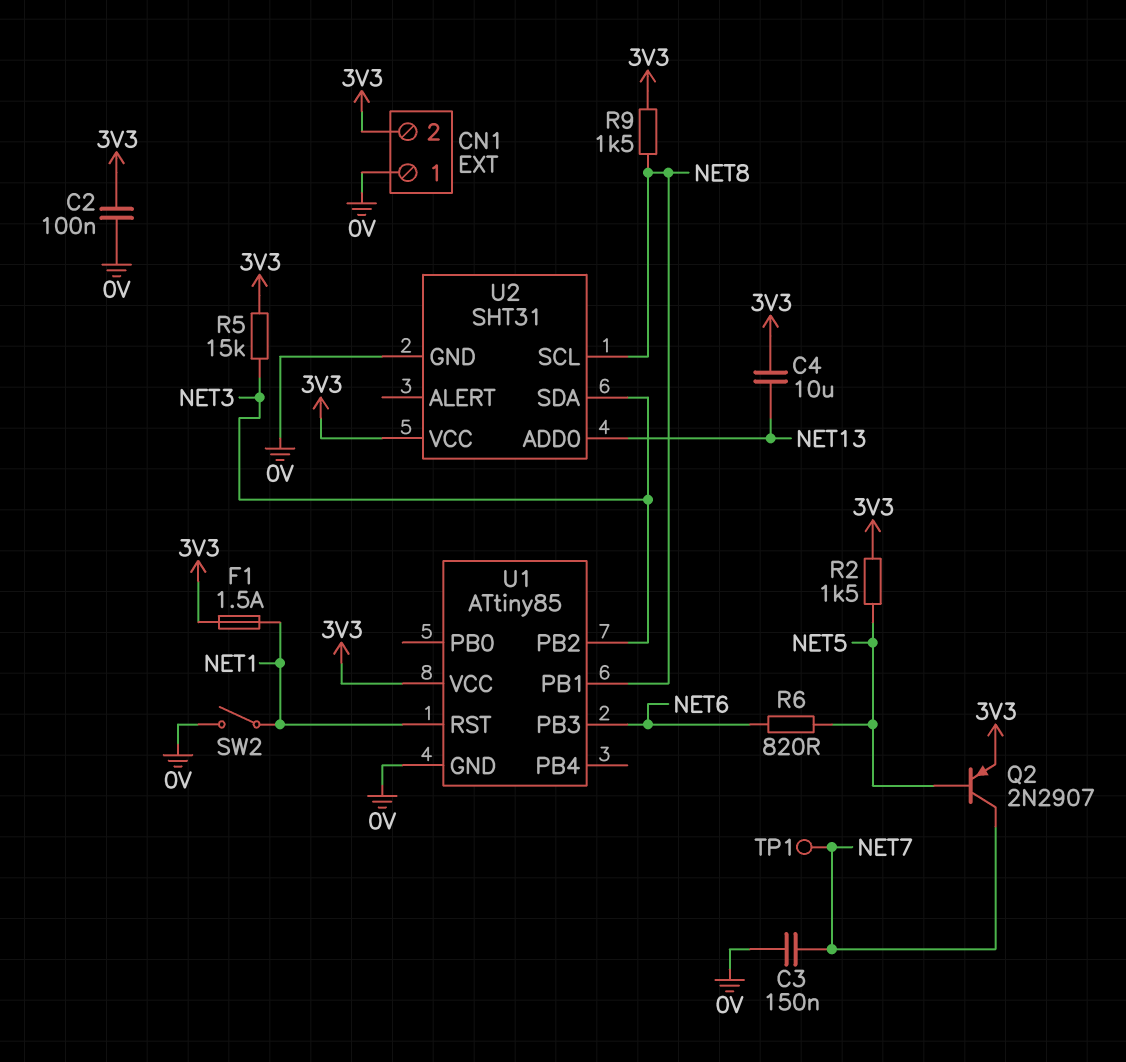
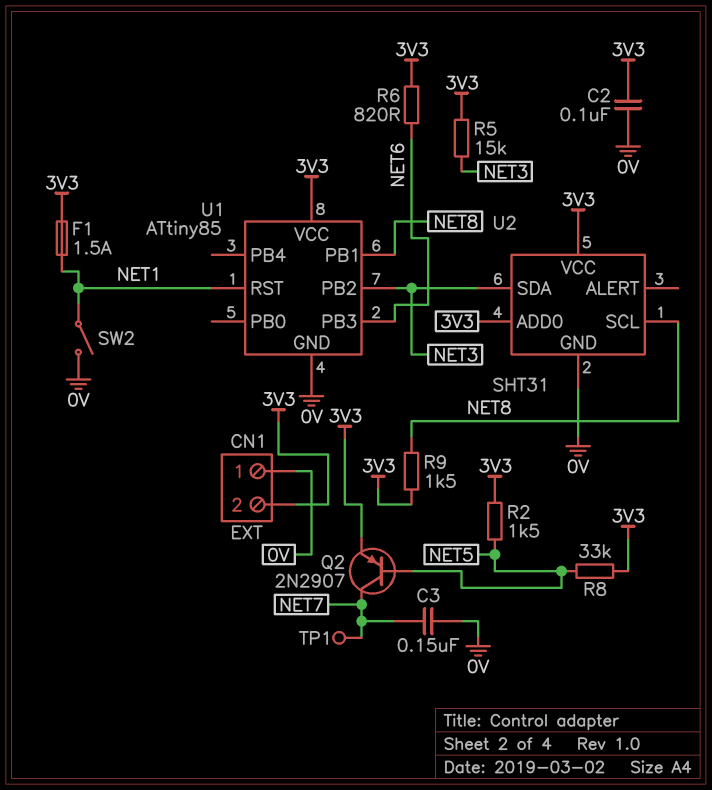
C4: 10uF (3V3, NET13) -> none
R6: 820 (NET5, NET6) -> 820 (3V3, NET6)
R8: none -> 33k (3V3, NET5)
U2 pin ADD0: NET13 -> 3V3

